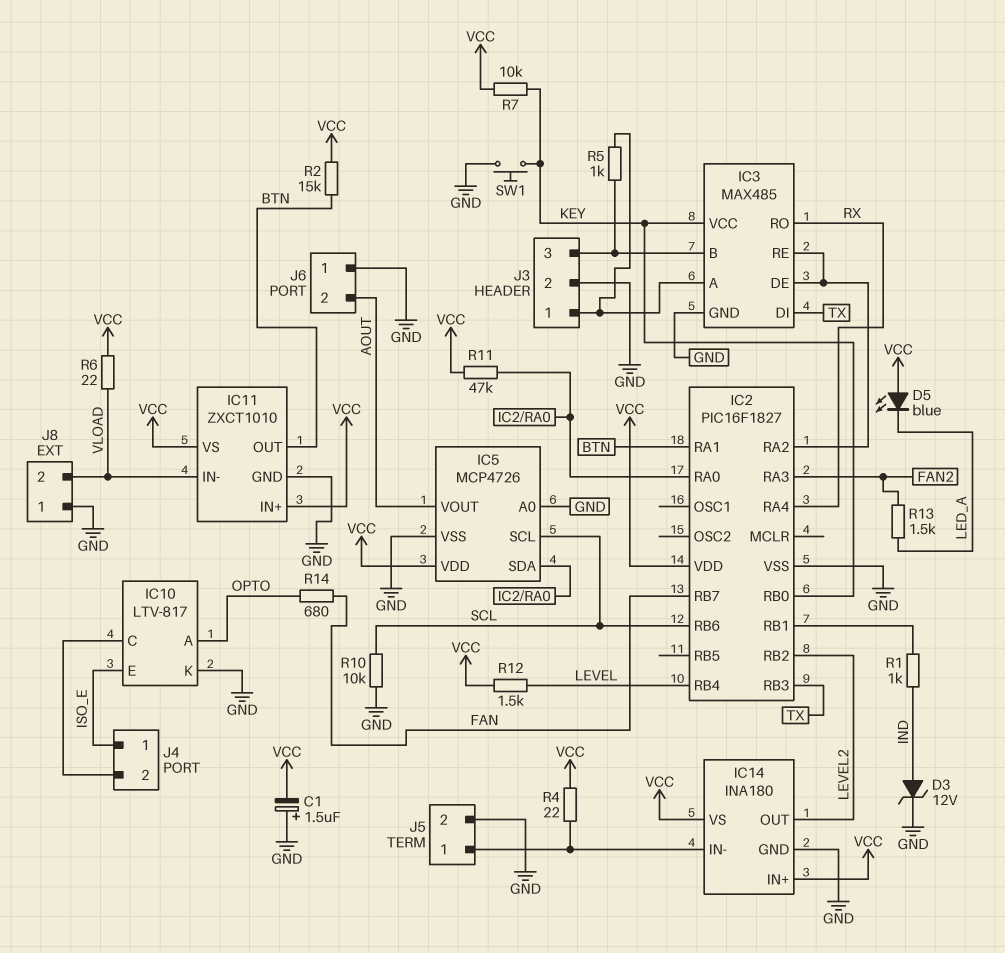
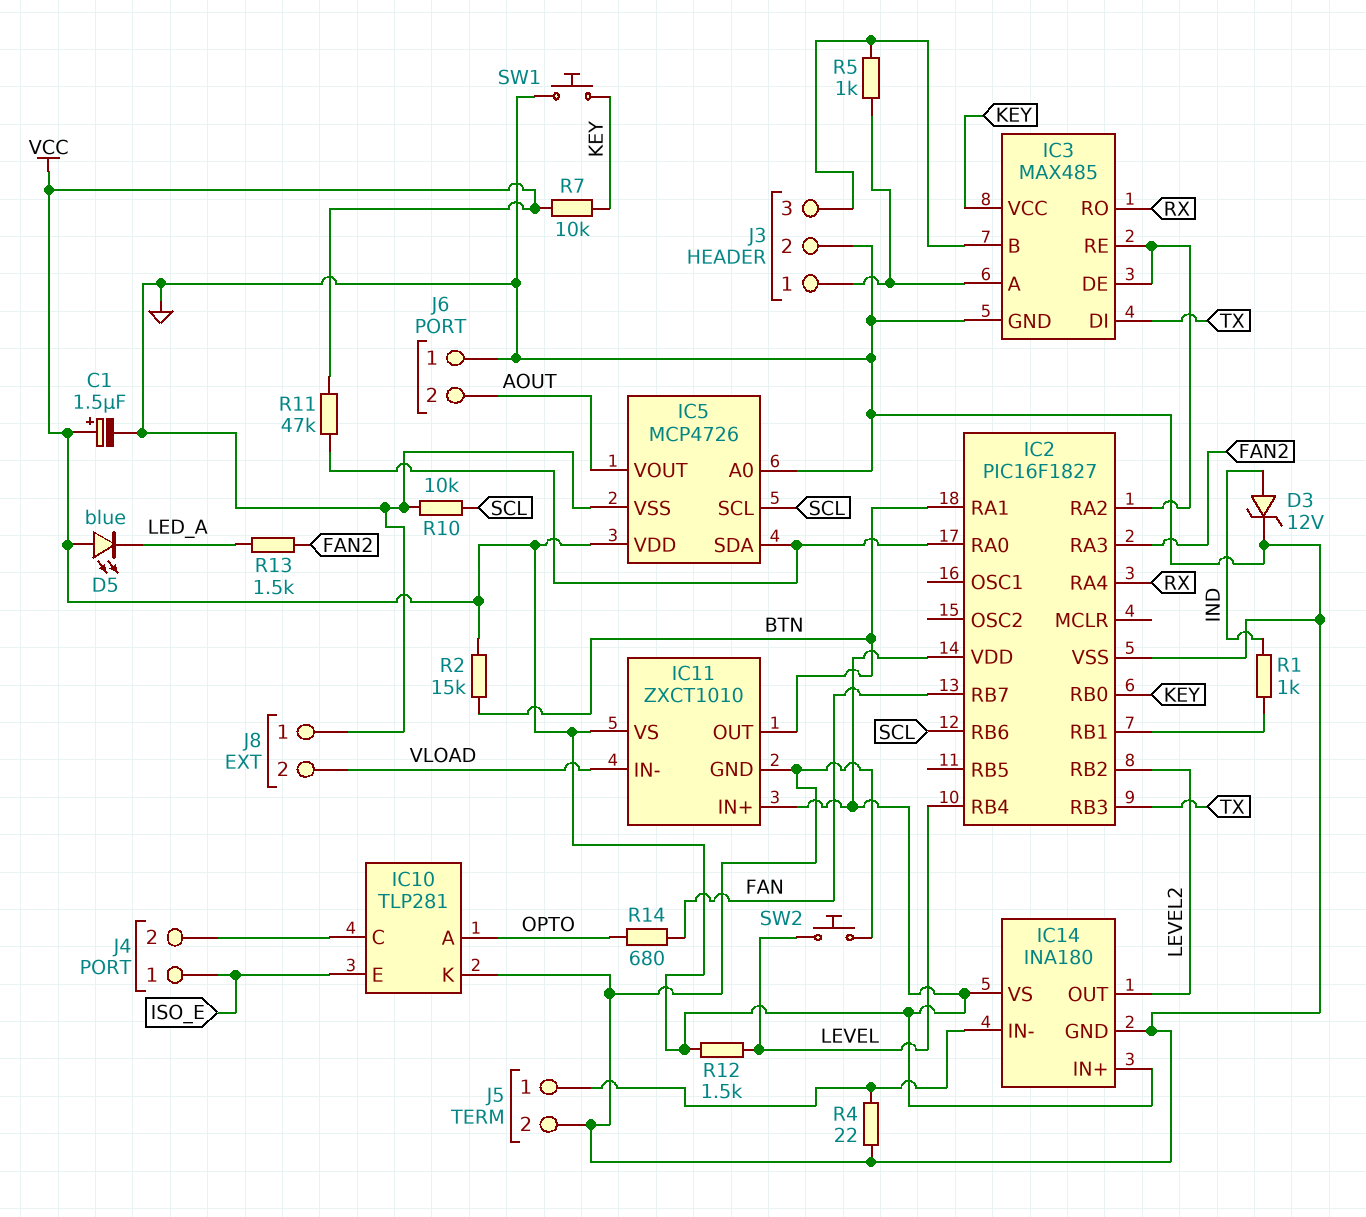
C1: 1.5uF (plus GND, minus VCC) -> 1.5uF (plus VCC, minus GND)
IC10: LTV-817 -> TLP281
R4: 22 (IC14/IN-, VCC) -> 22 (GND, IC14/IN-)
R6: 22 (VCC, VLOAD) -> none
SW2: none -> button (GND, LEVEL)

